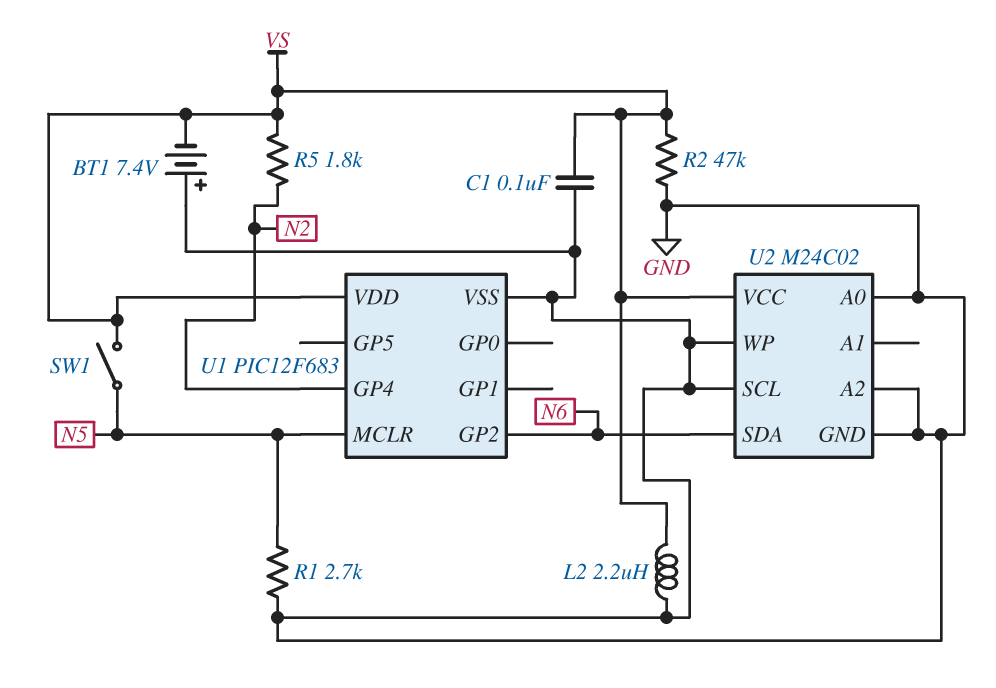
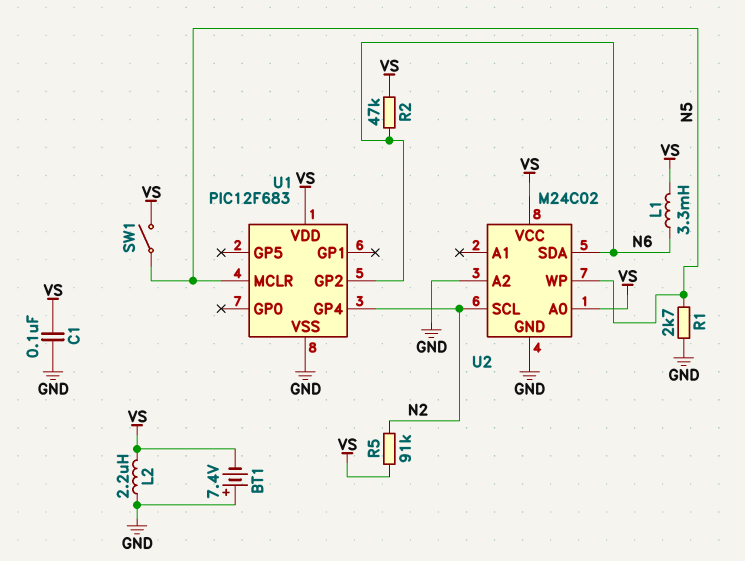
L1: none -> 3.3mH (N6, VS)
R2: 47k (GND, VS) -> 47k (N6, VS)
R5: 1.8k (N2, VS) -> 91k (N2, VS)
U2 pin A0: GND -> VS
U2 pin SCL: GND -> N2
U2 pin WP: GND -> N5

